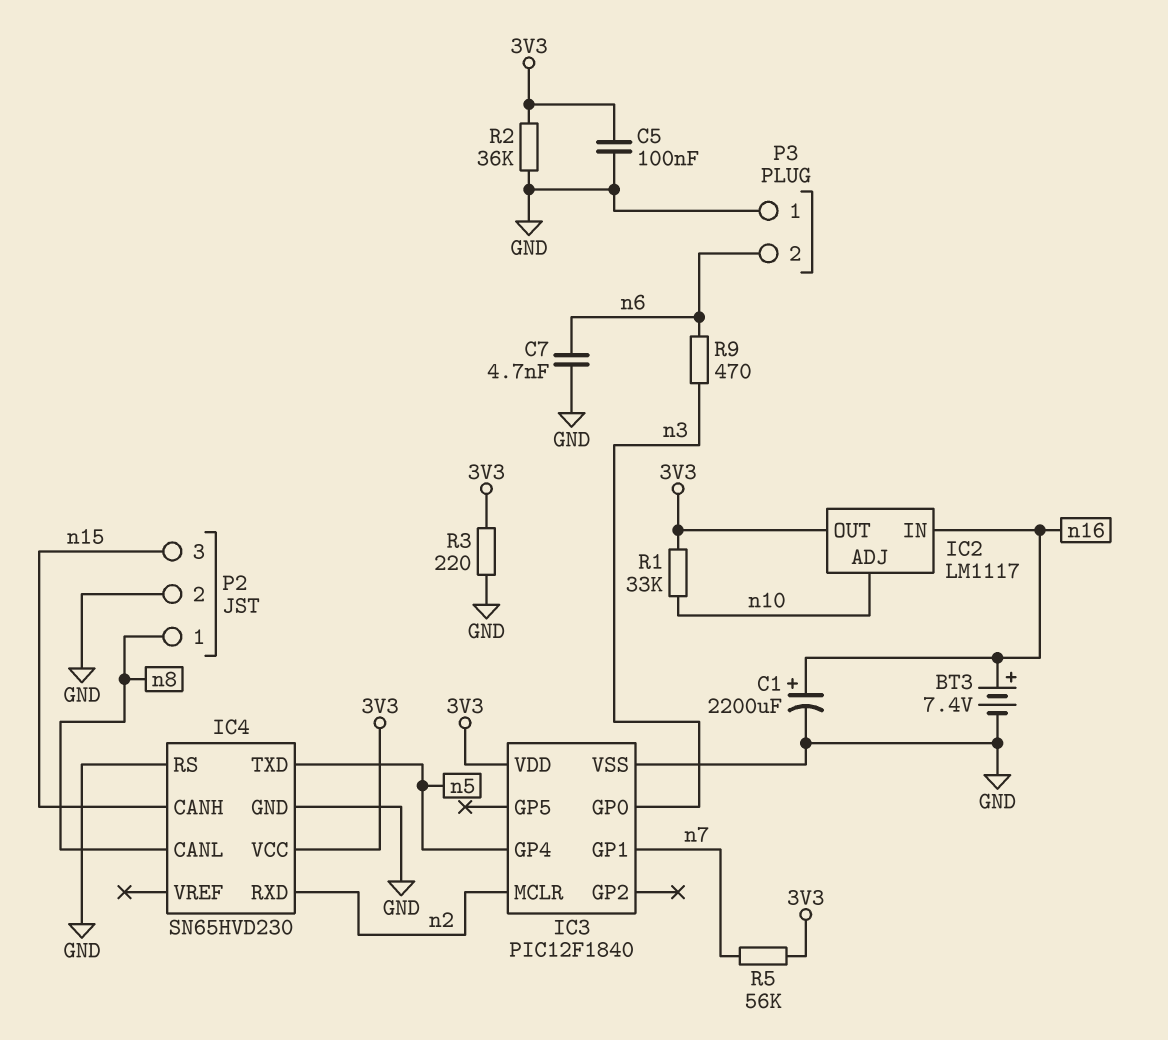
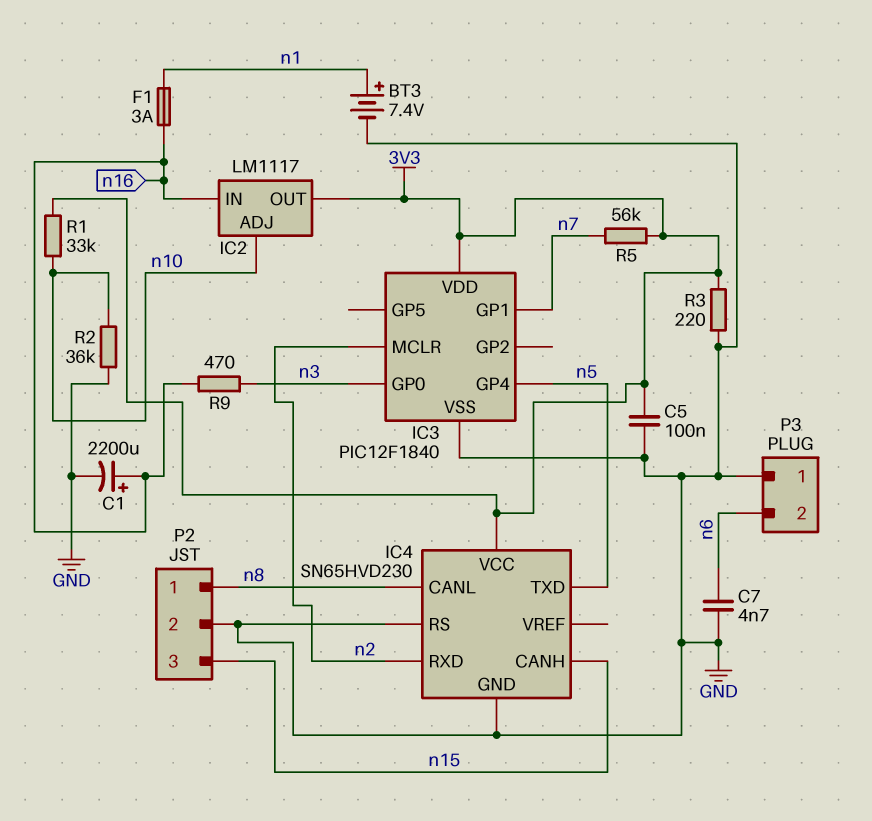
BT3: 7.4V (plus n16, minus GND) -> 7.4V (plus n1, minus GND)
F1: none -> 3A (n1, n16)
R2: 36k (3V3, GND) -> 36k (GND, n10)
R9: 470 (n3, n6) -> 470 (n3, n16)

